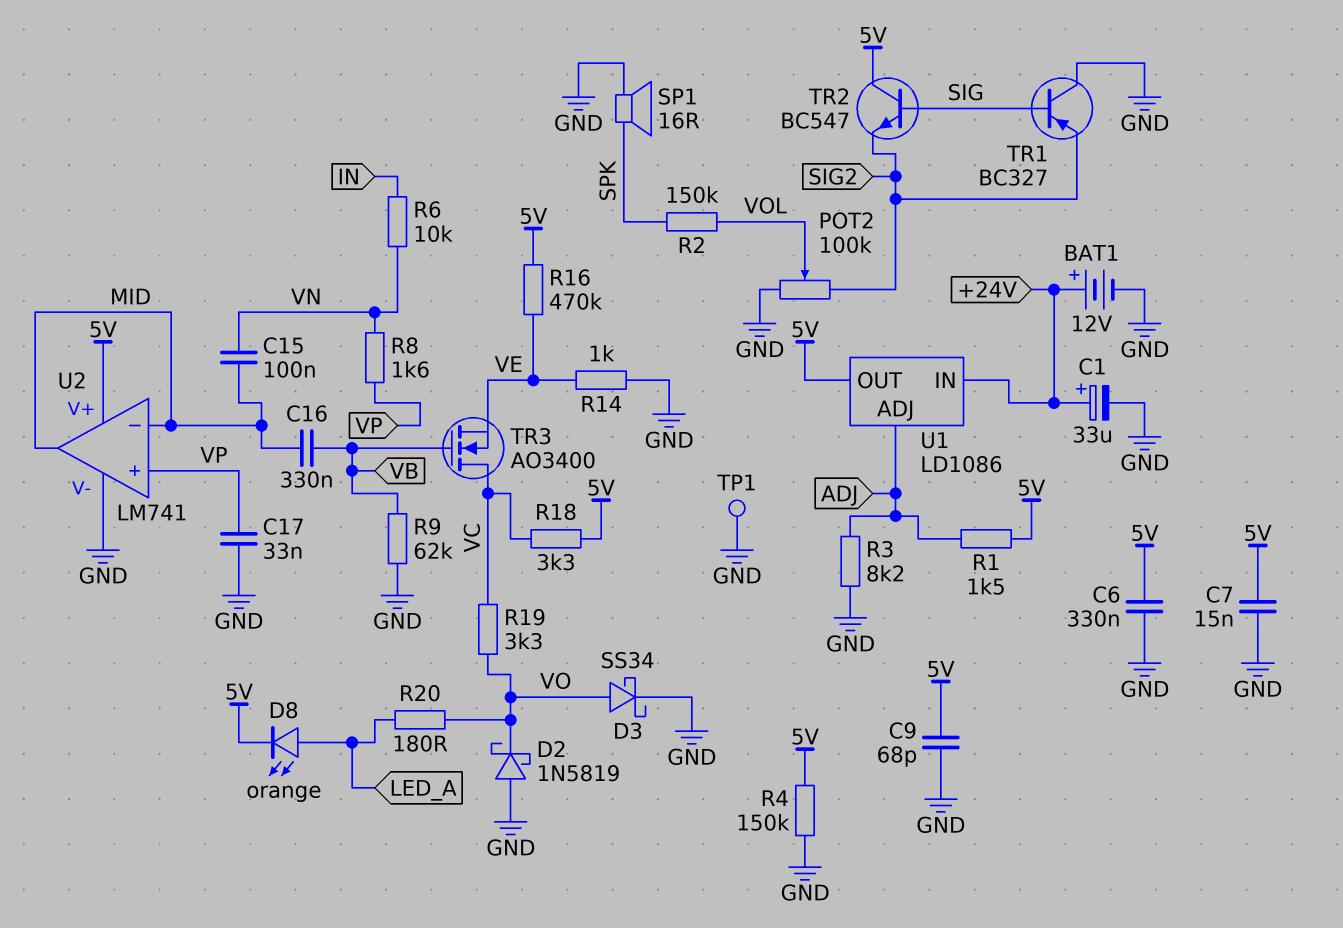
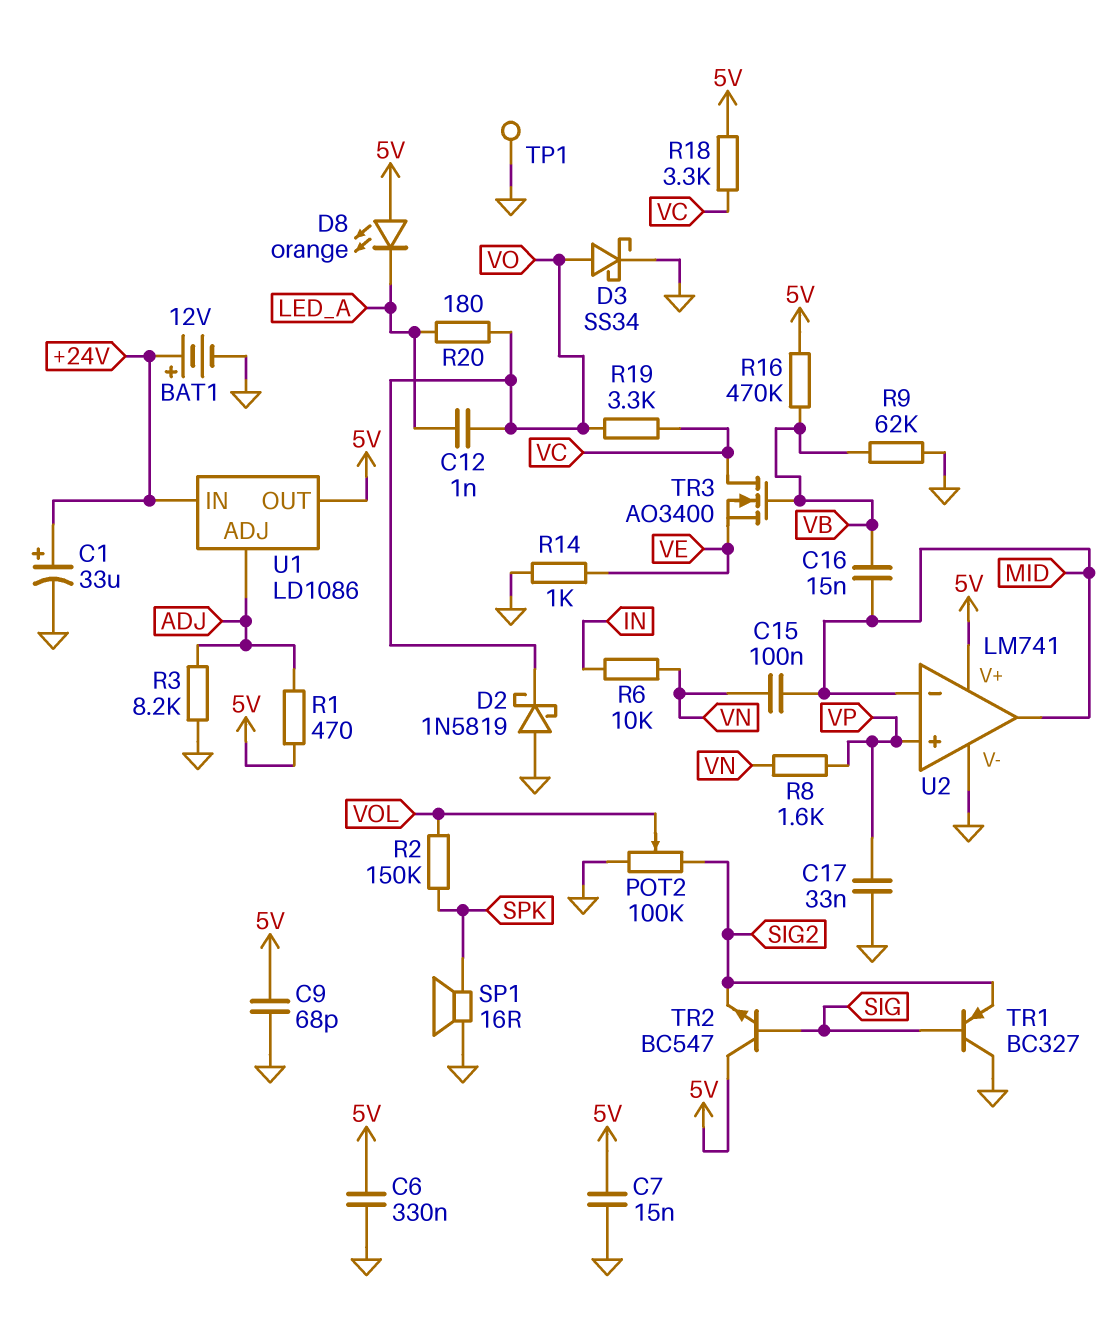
C12: none -> 1nF (LED_A, VO)
C16: 330nF (MID, VB) -> 15nF (MID, VB)
D8: LED orange (A LED_A, K 5V) -> LED orange (A 5V, K LED_A)
R1: 1.5k (5V, ADJ) -> 470 (5V, ADJ)
R4: 150k (5V, GND) -> none
R16: 470k (5V, VE) -> 470k (5V, VB)

